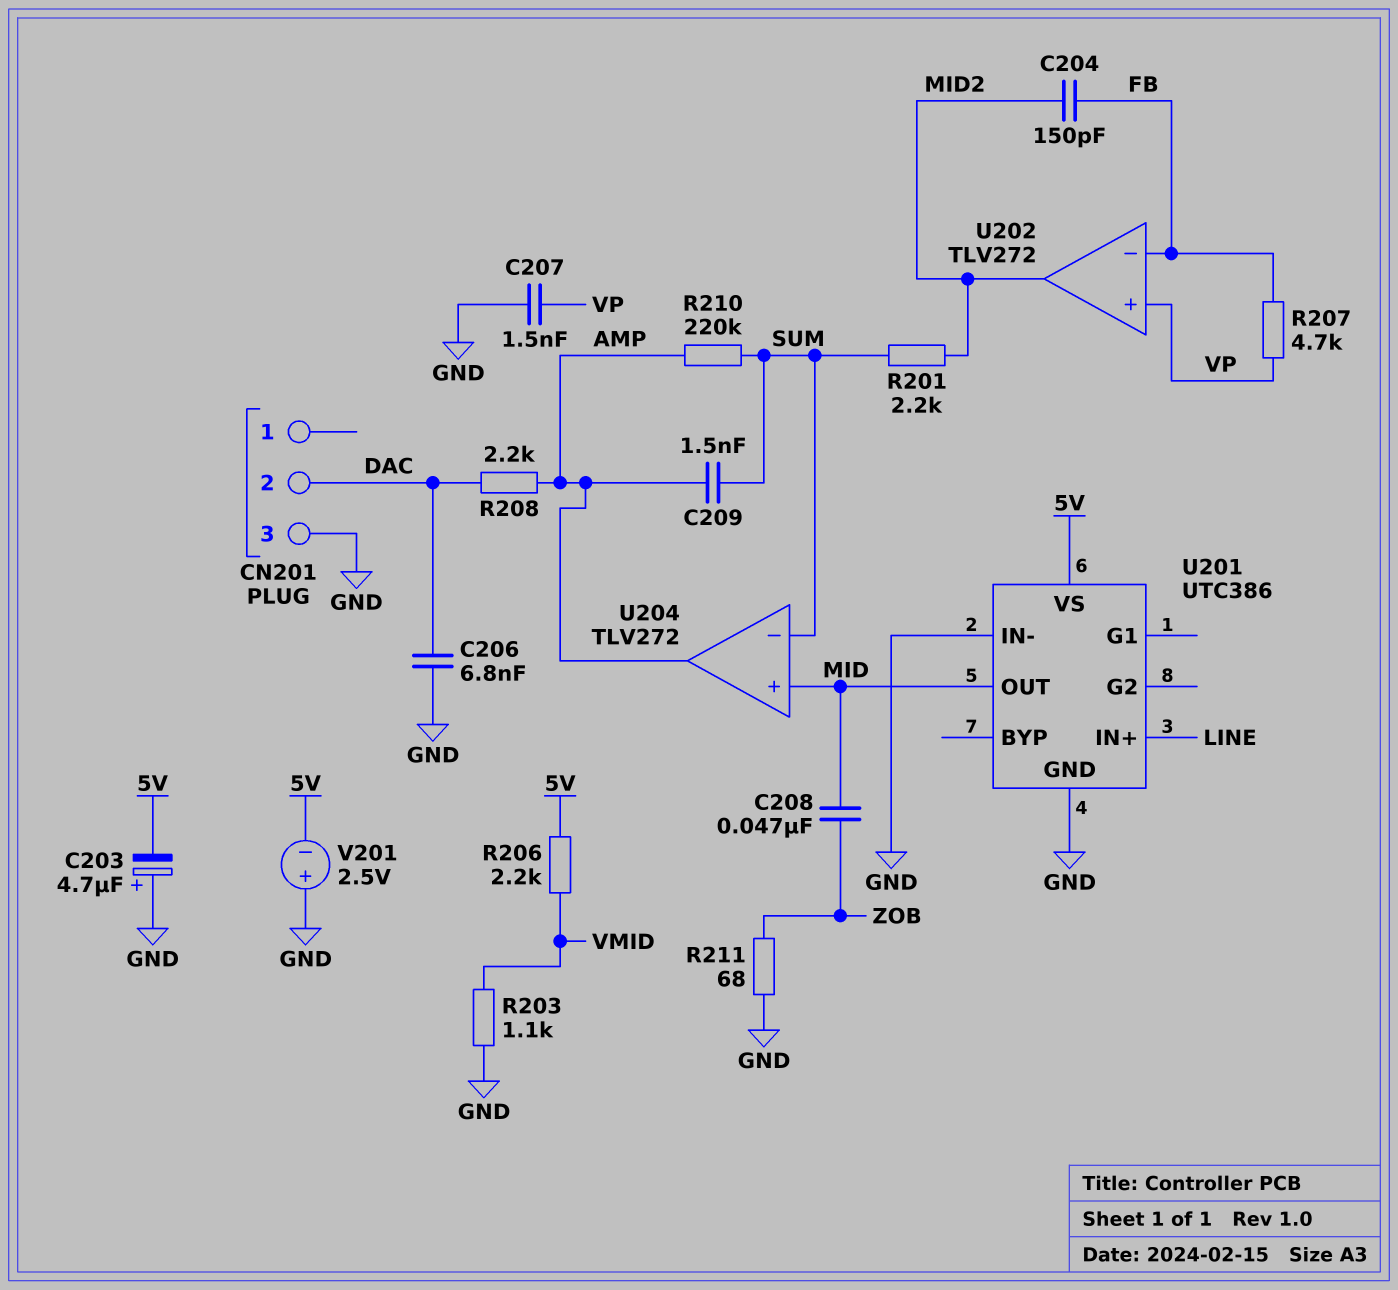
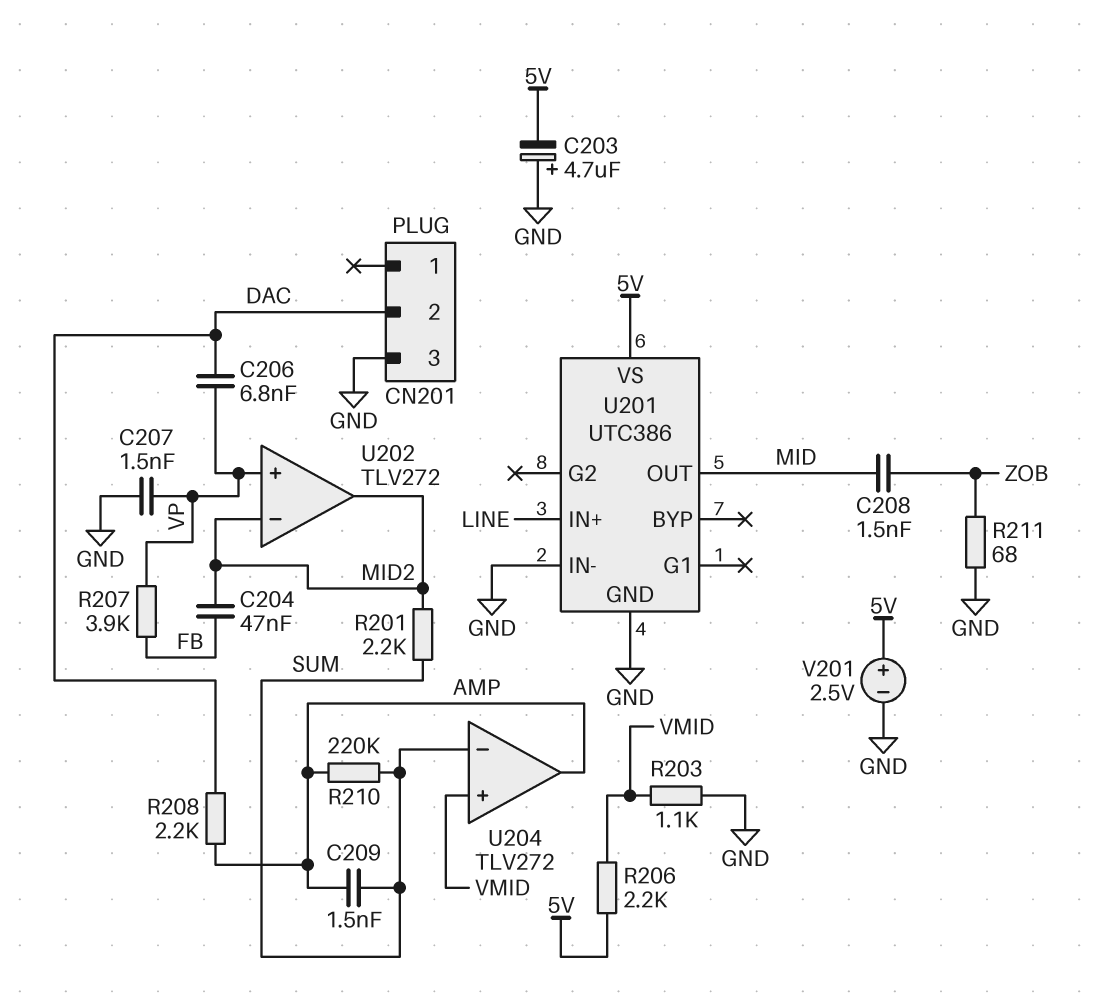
C204: 150pF (FB, MID2) -> 47nF (FB, MID2)
C206: 6.8nF (DAC, GND) -> 6.8nF (DAC, VP)
C208: 47nF (MID, ZOB) -> 1.5nF (MID, ZOB)
R207: 4.7k (FB, VP) -> 3.9k (FB, VP)
U202 pin in-: FB -> MID2
U204 pin in+: MID -> VMID
V201: 2.5V (plus GND, minus 5V) -> 2.5V (plus 5V, minus GND)

